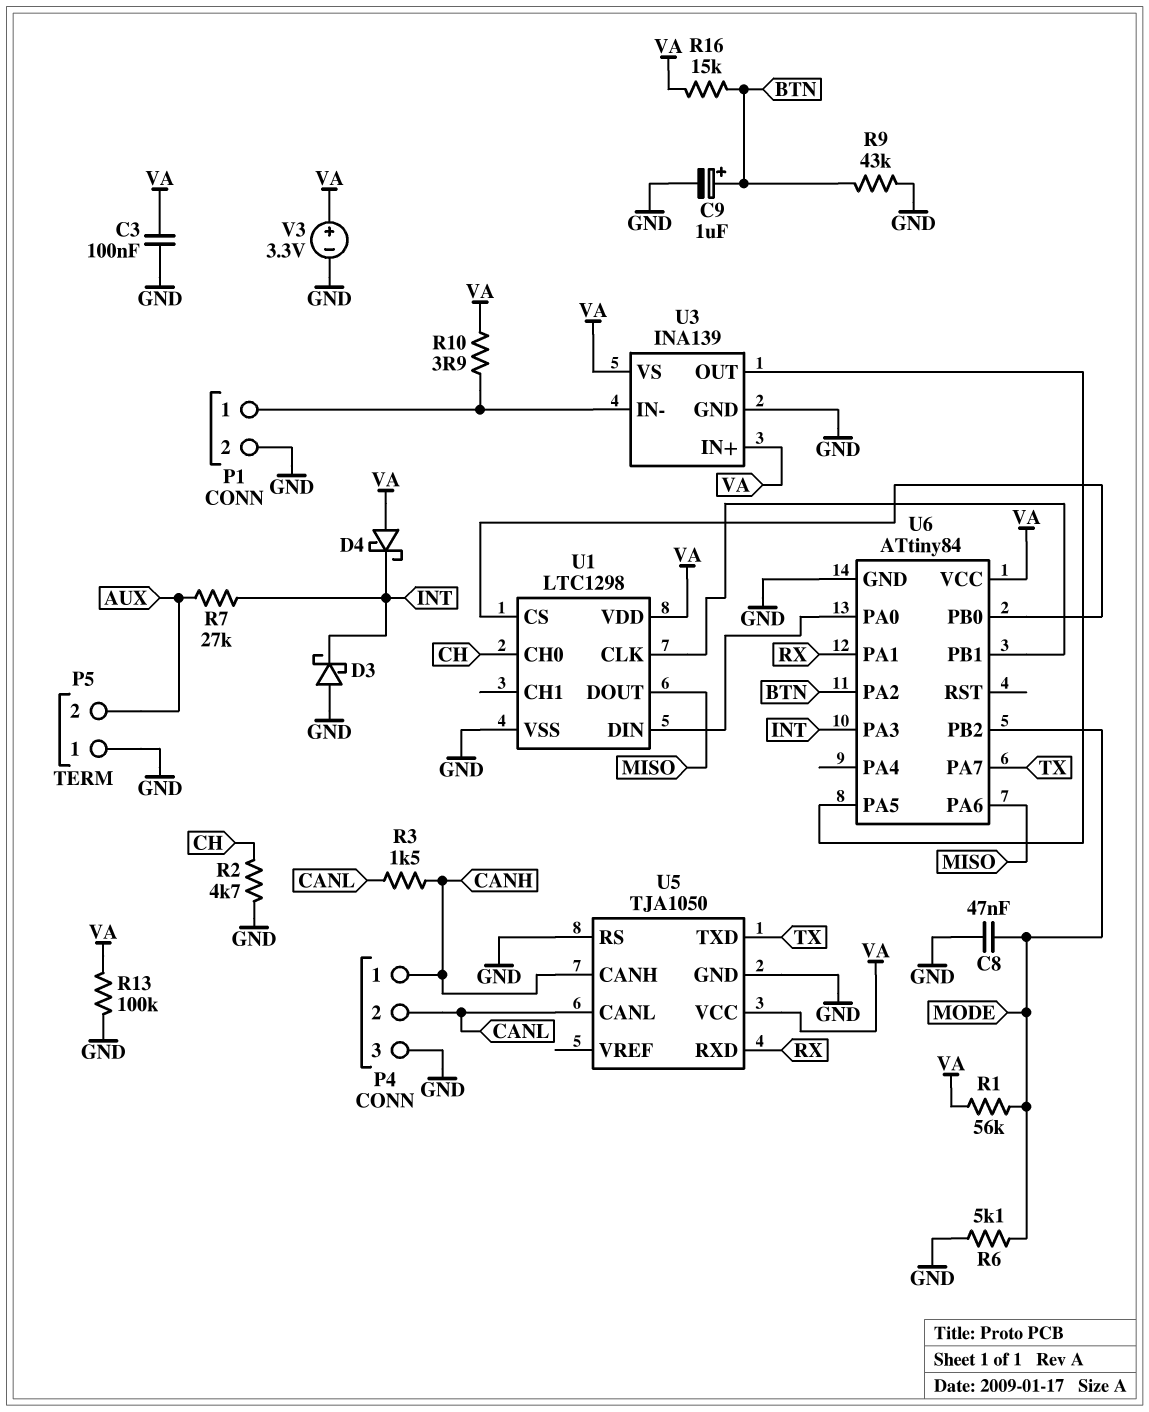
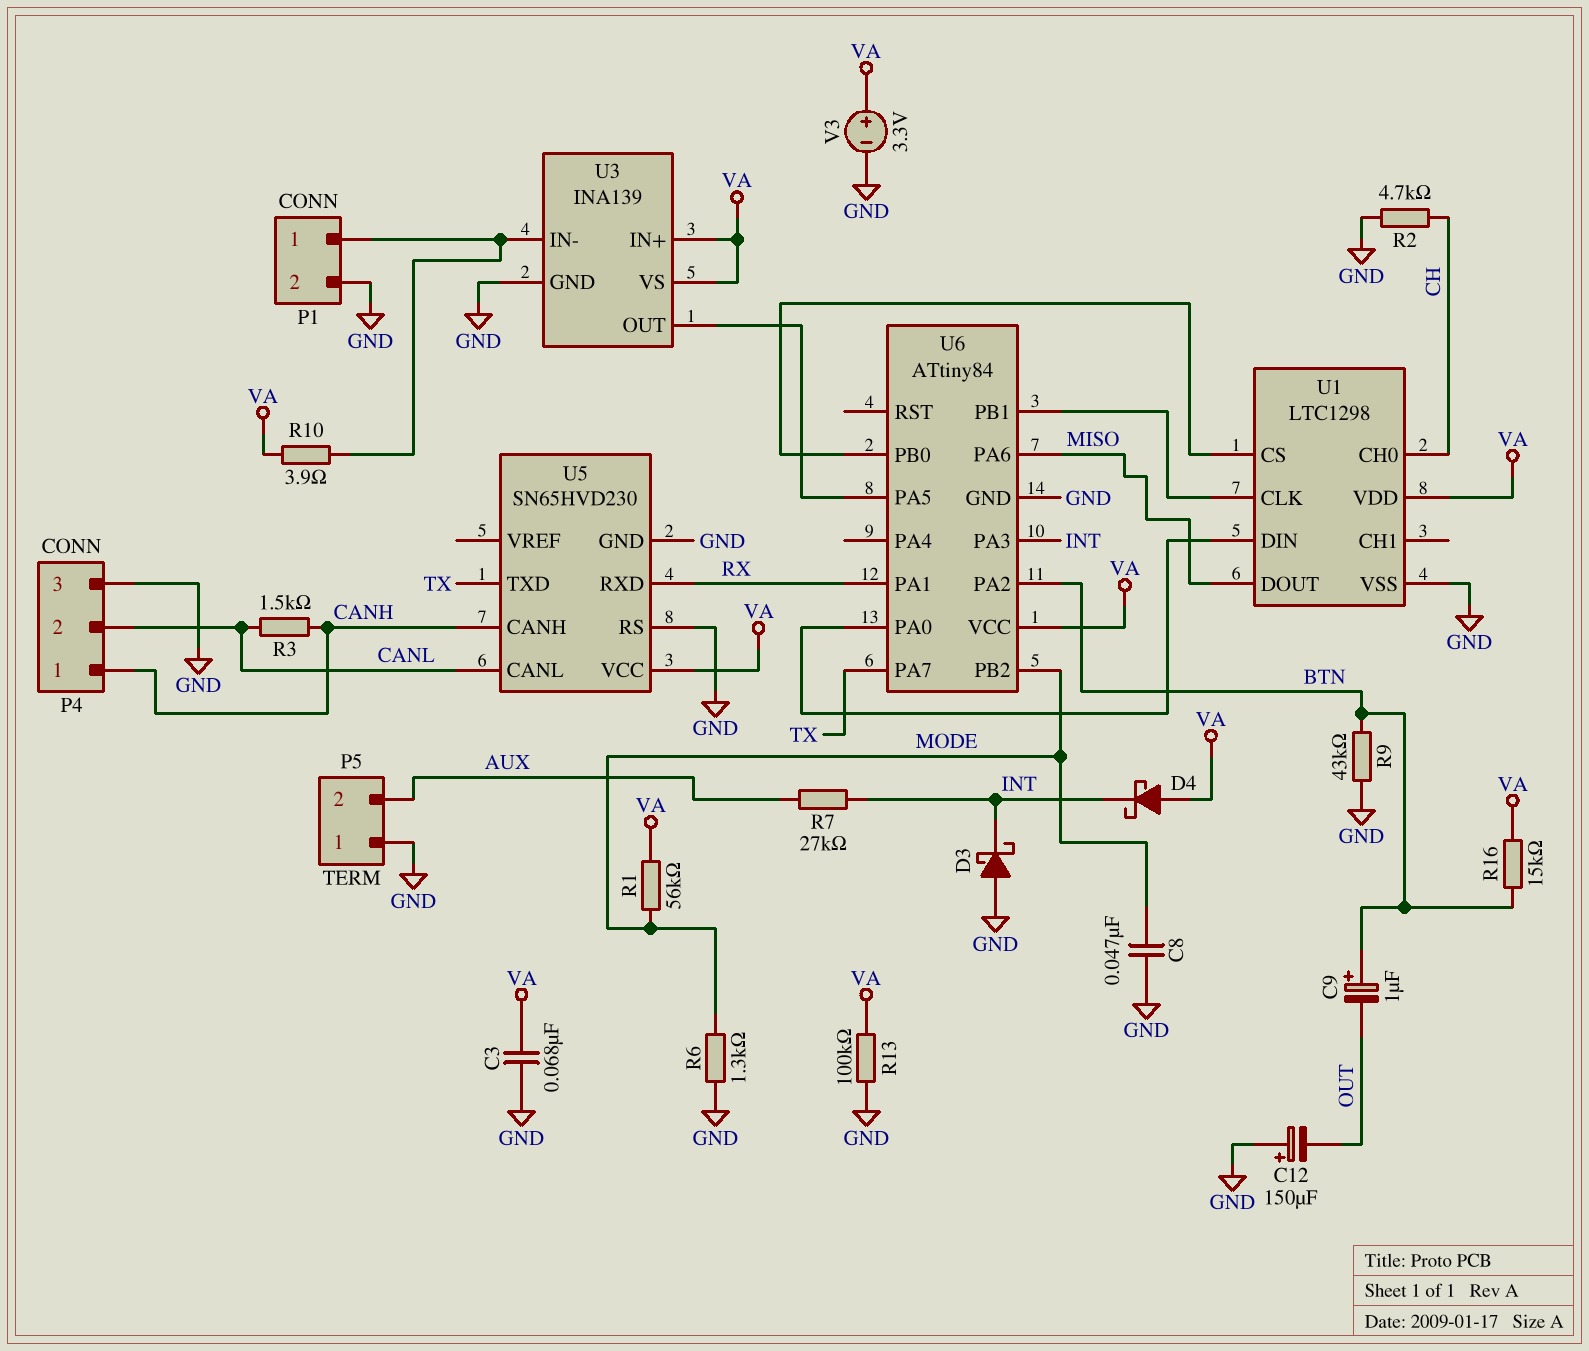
C3: 100nF (GND, VA) -> 68nF (GND, VA)
C9: 1uF (plus BTN, minus GND) -> 1uF (plus BTN, minus OUT)
C12: none -> 150uF (plus GND, minus OUT)
R6: 5.1k (GND, MODE) -> 1.3k (GND, MODE)
U5: TJA1050 -> SN65HVD230

